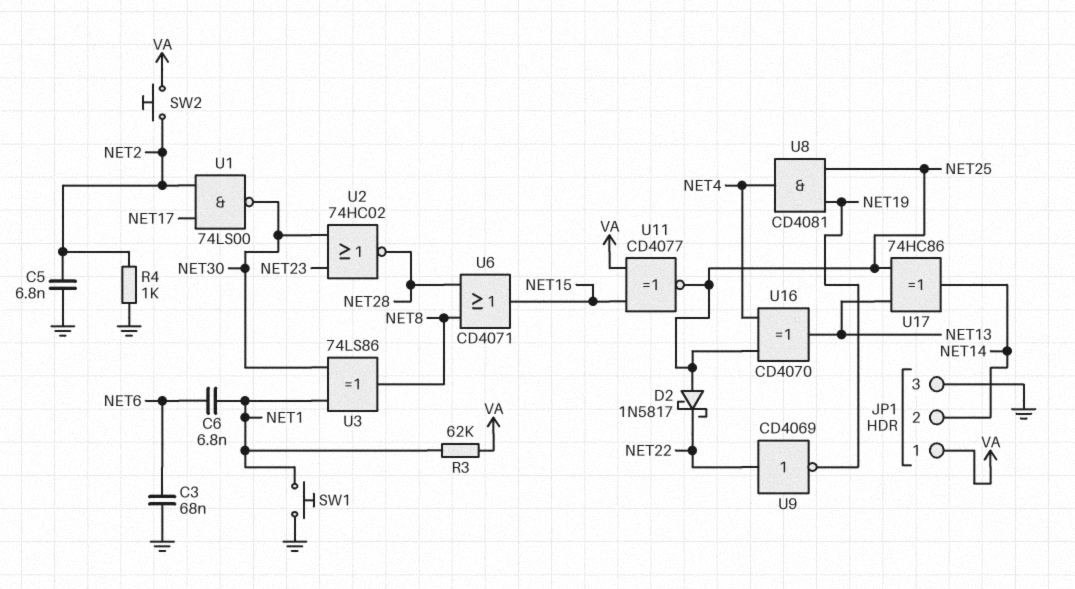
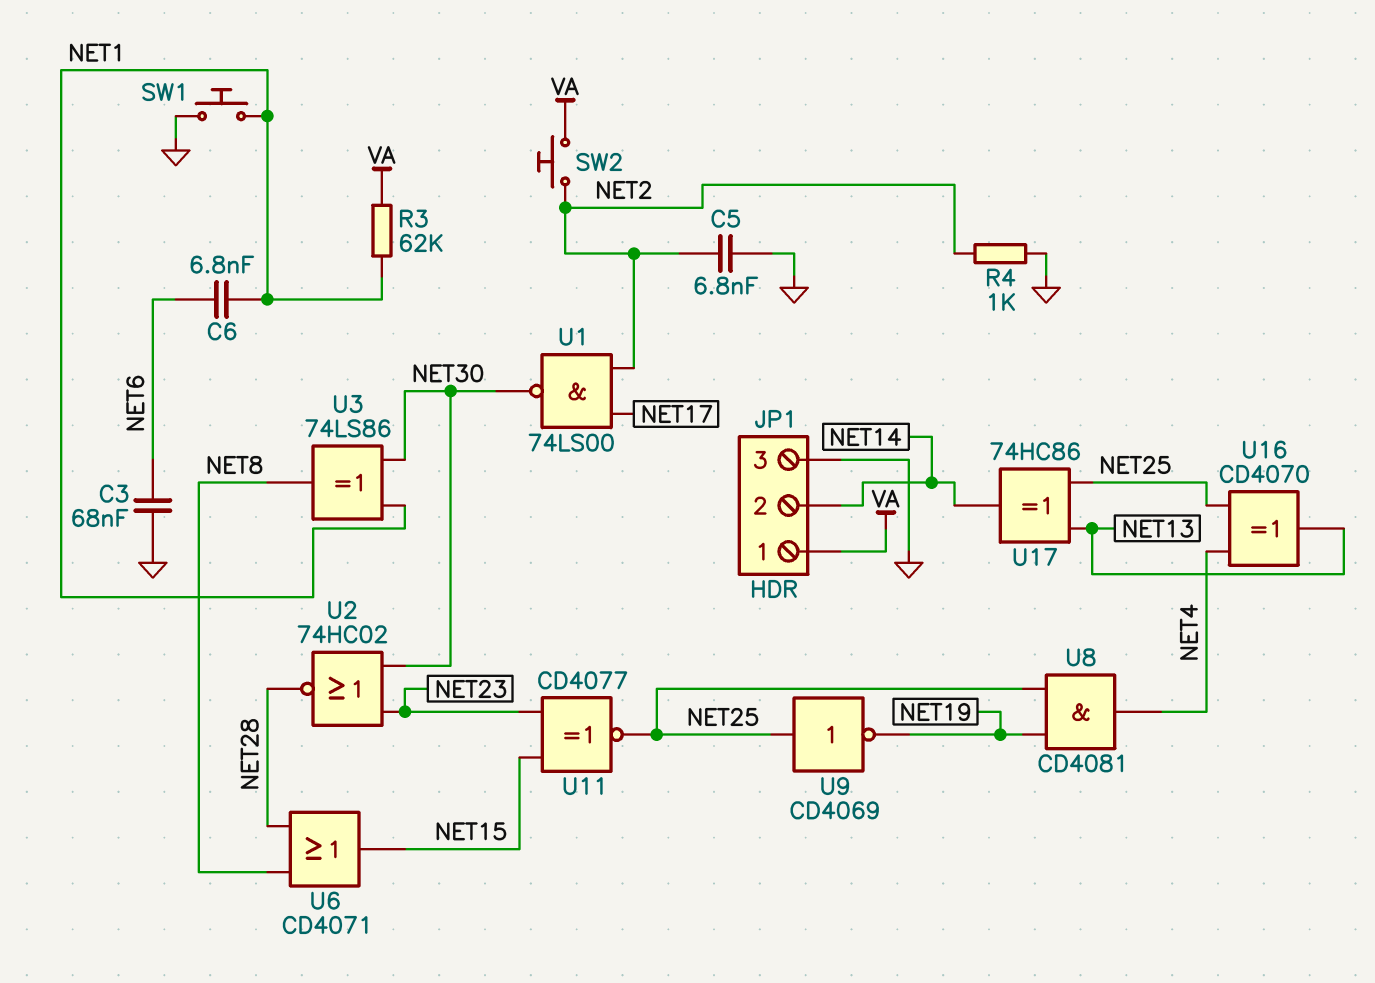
D2: schottky 1N5817 (A NET25, K NET22) -> none
U9: NOT CD4069 (in NET22, out NET19) -> NOT CD4069 (in NET25, out NET19)
U11: XNOR CD4077 (in NET15, in VA, out NET25) -> XNOR CD4077 (in NET15, in NET23, out NET25)

